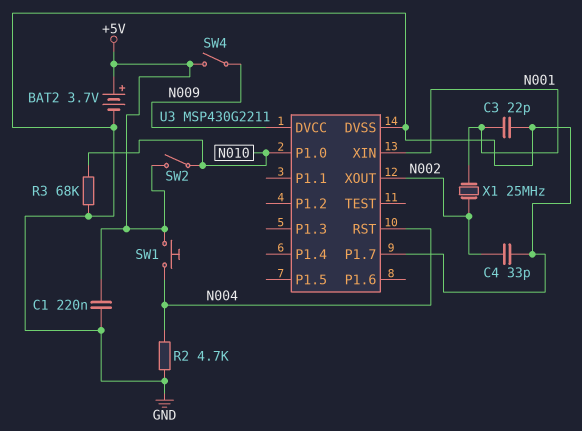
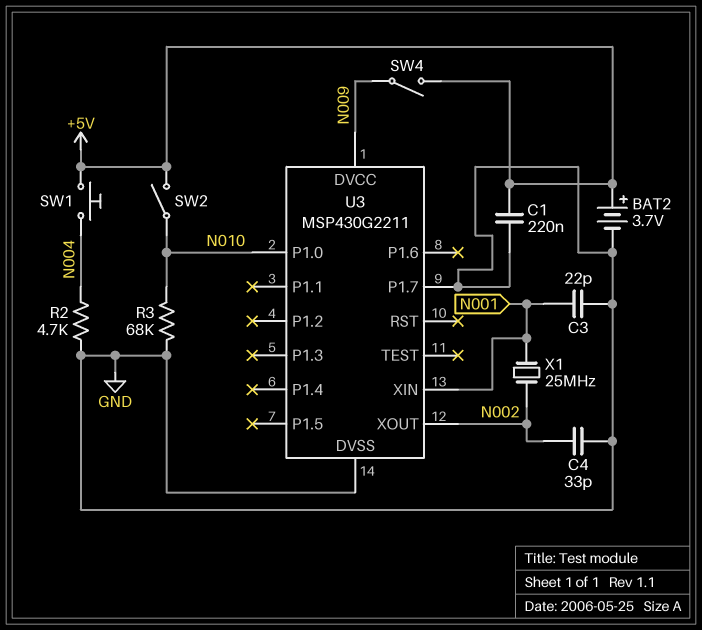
U3 pin RST: N004 -> none

